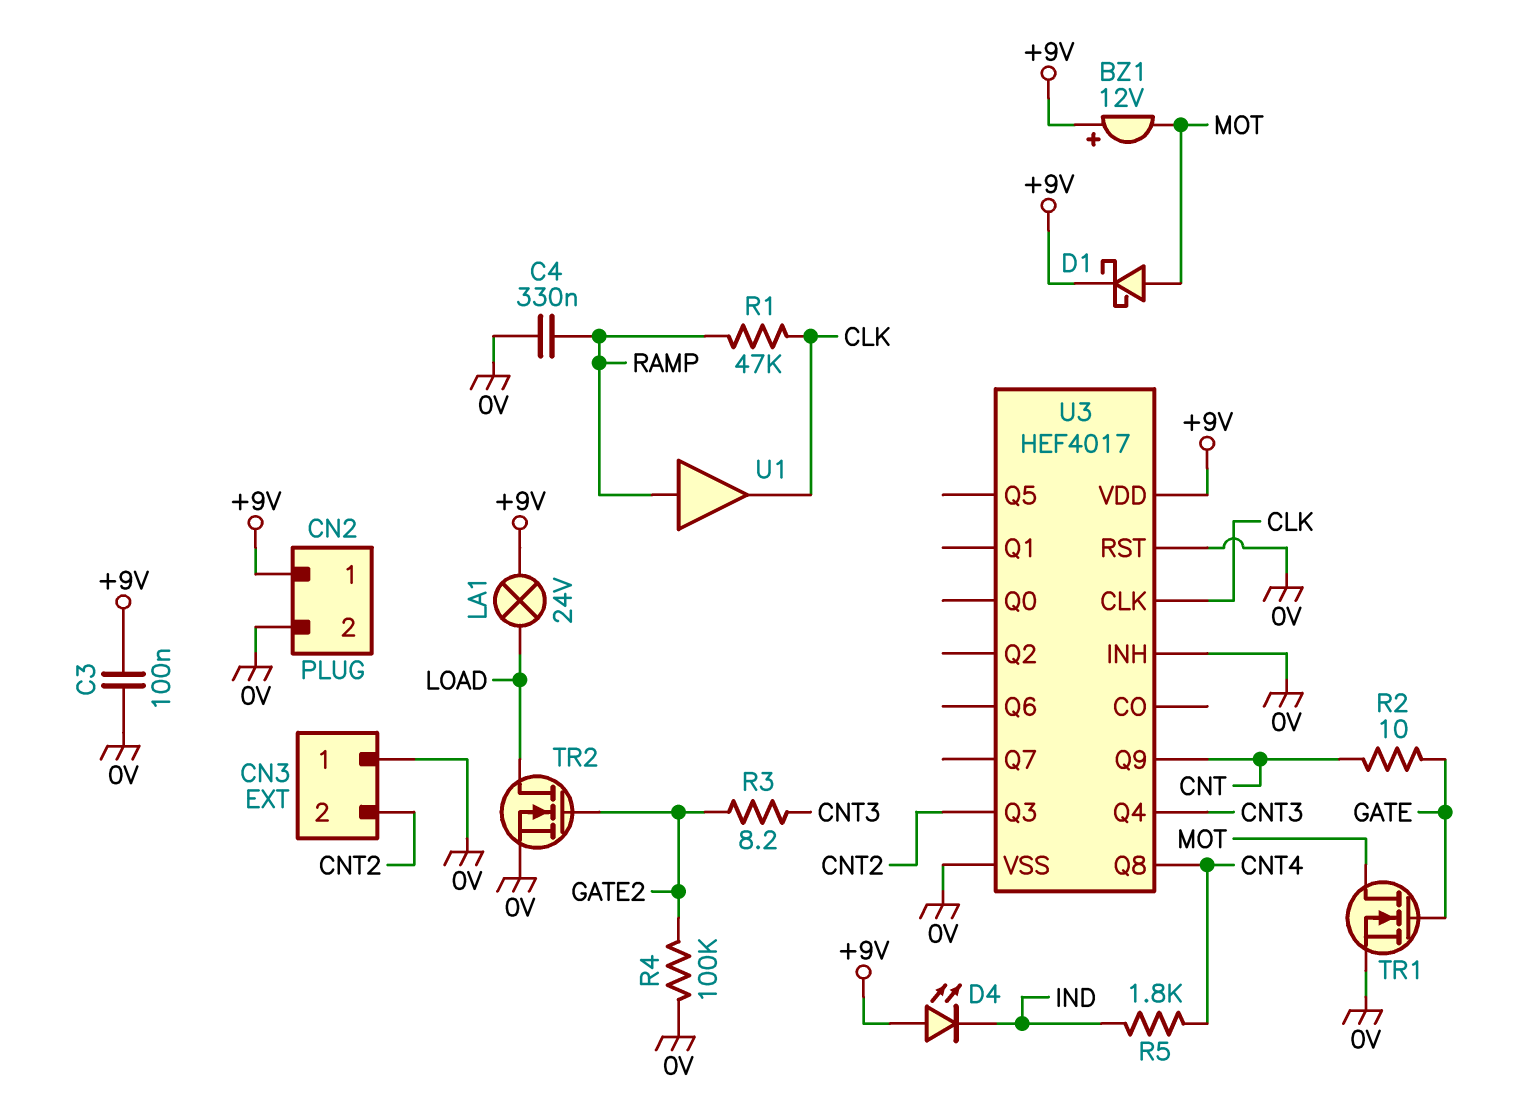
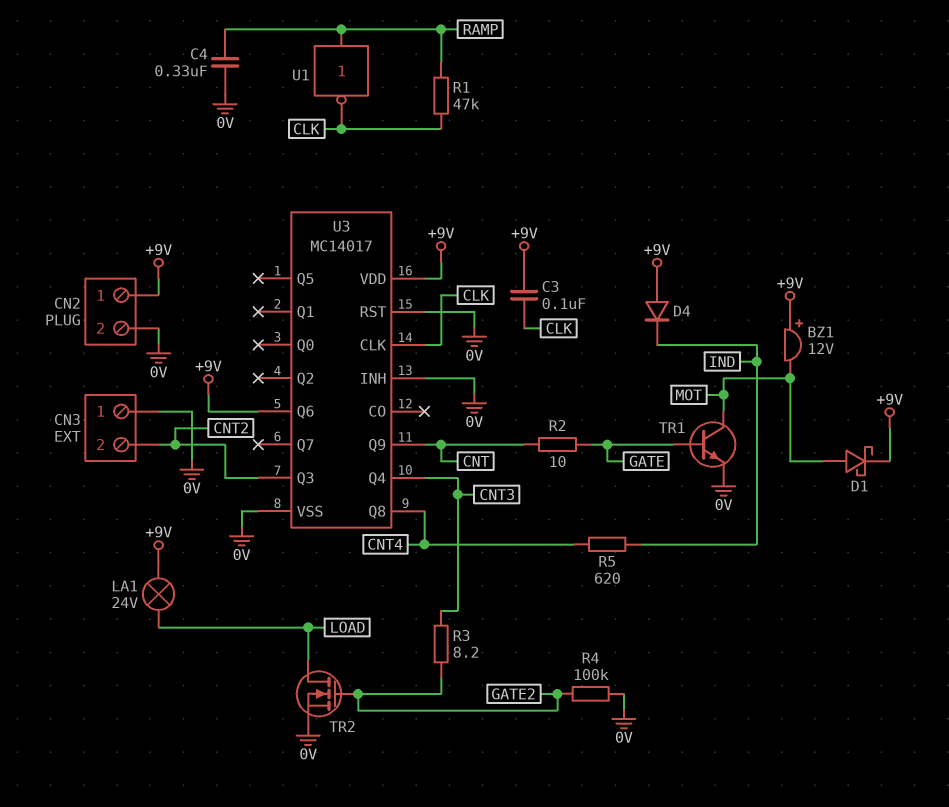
C3: 100nF (+9V, 0V) -> 100nF (+9V, CLK)
D4: LED (A +9V, K IND) -> diode (A +9V, K IND)
R5: 1.8k (CNT4, IND) -> 620 (CNT4, IND)
TR1: NMOS (G GATE, D MOT, S 0V) -> NPN (B GATE, C MOT, E 0V)
U1: buffer (in RAMP, out CLK) -> NOT (in RAMP, out CLK)
U3: HEF4017 -> MC14017
U3 pin Q6: none -> +9V

